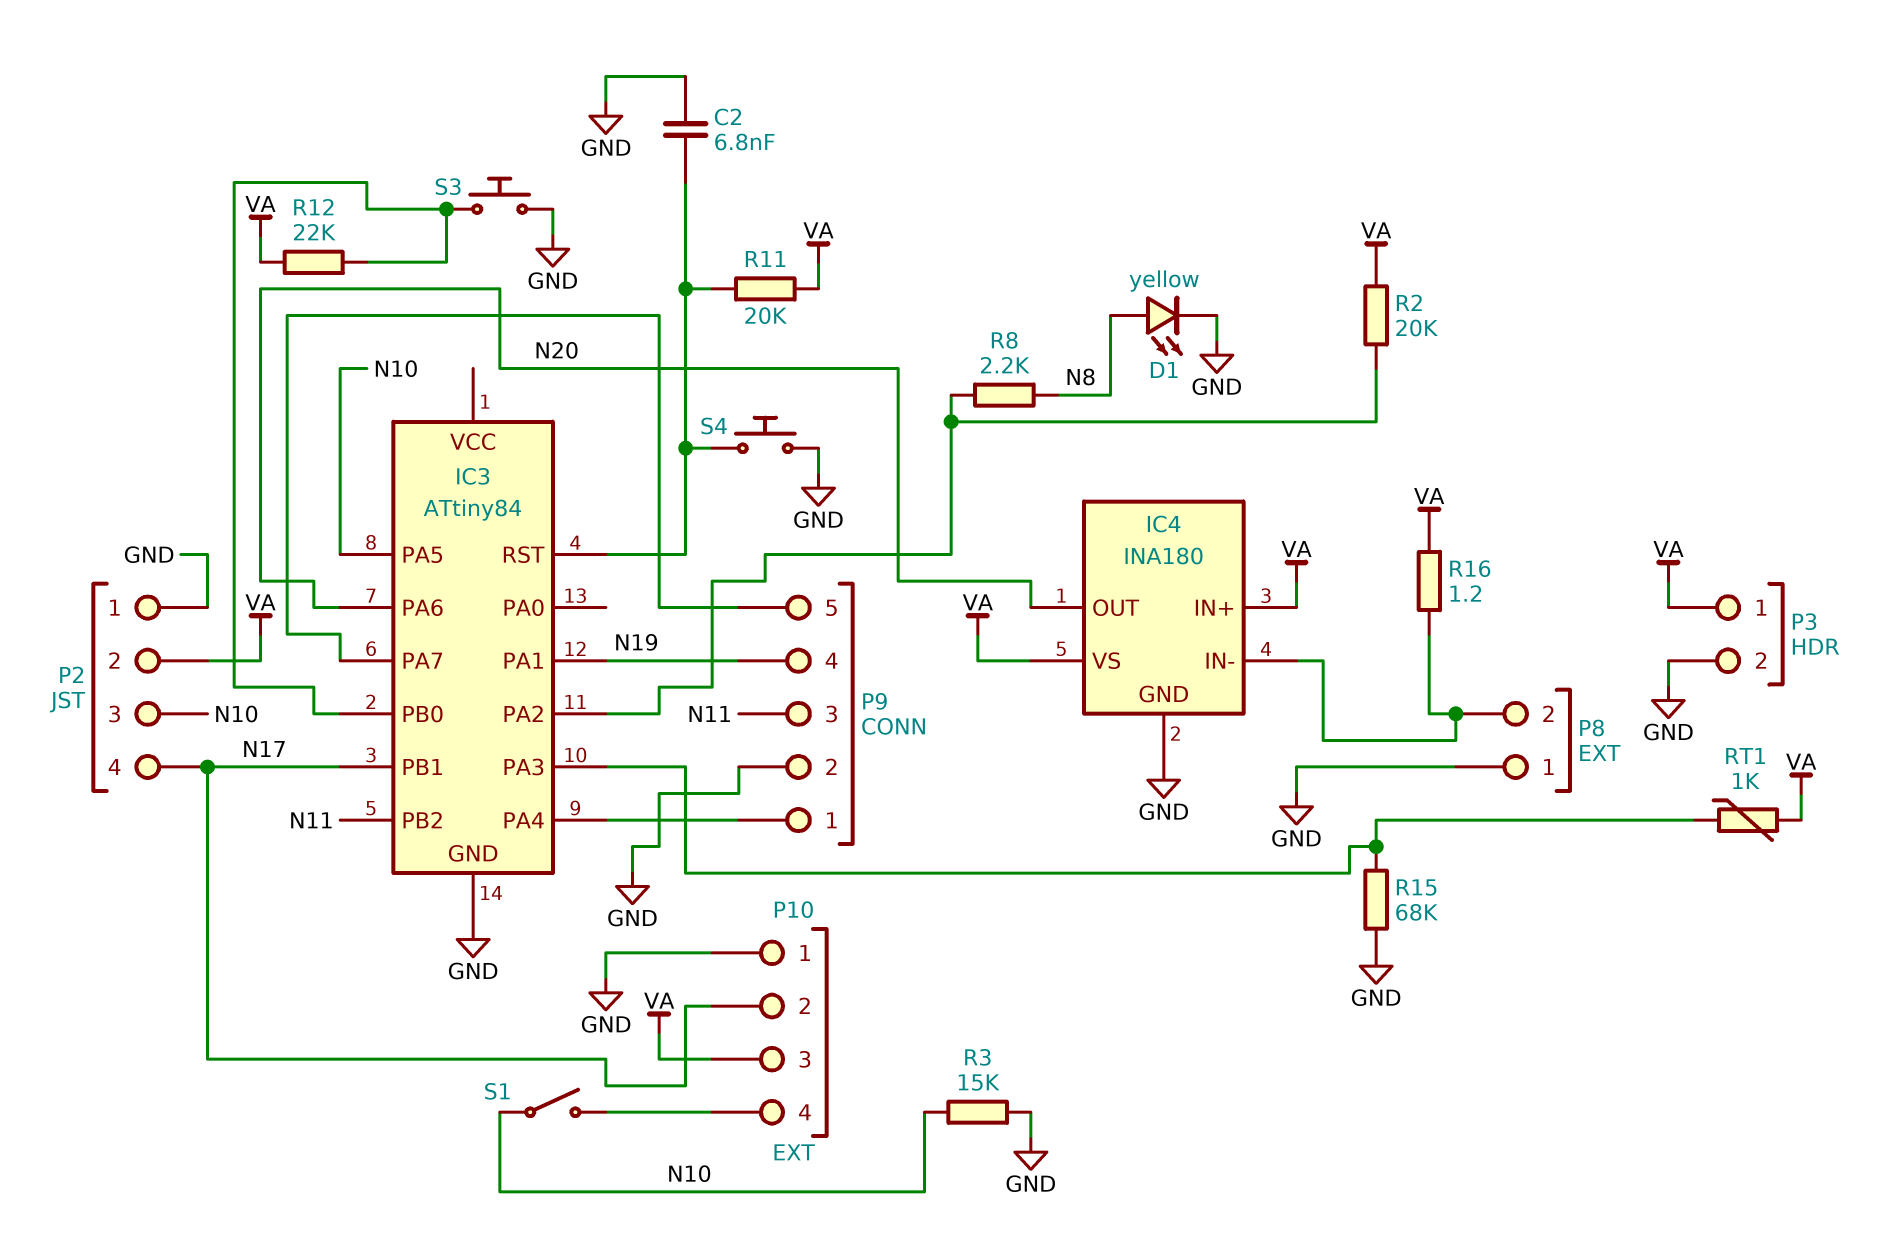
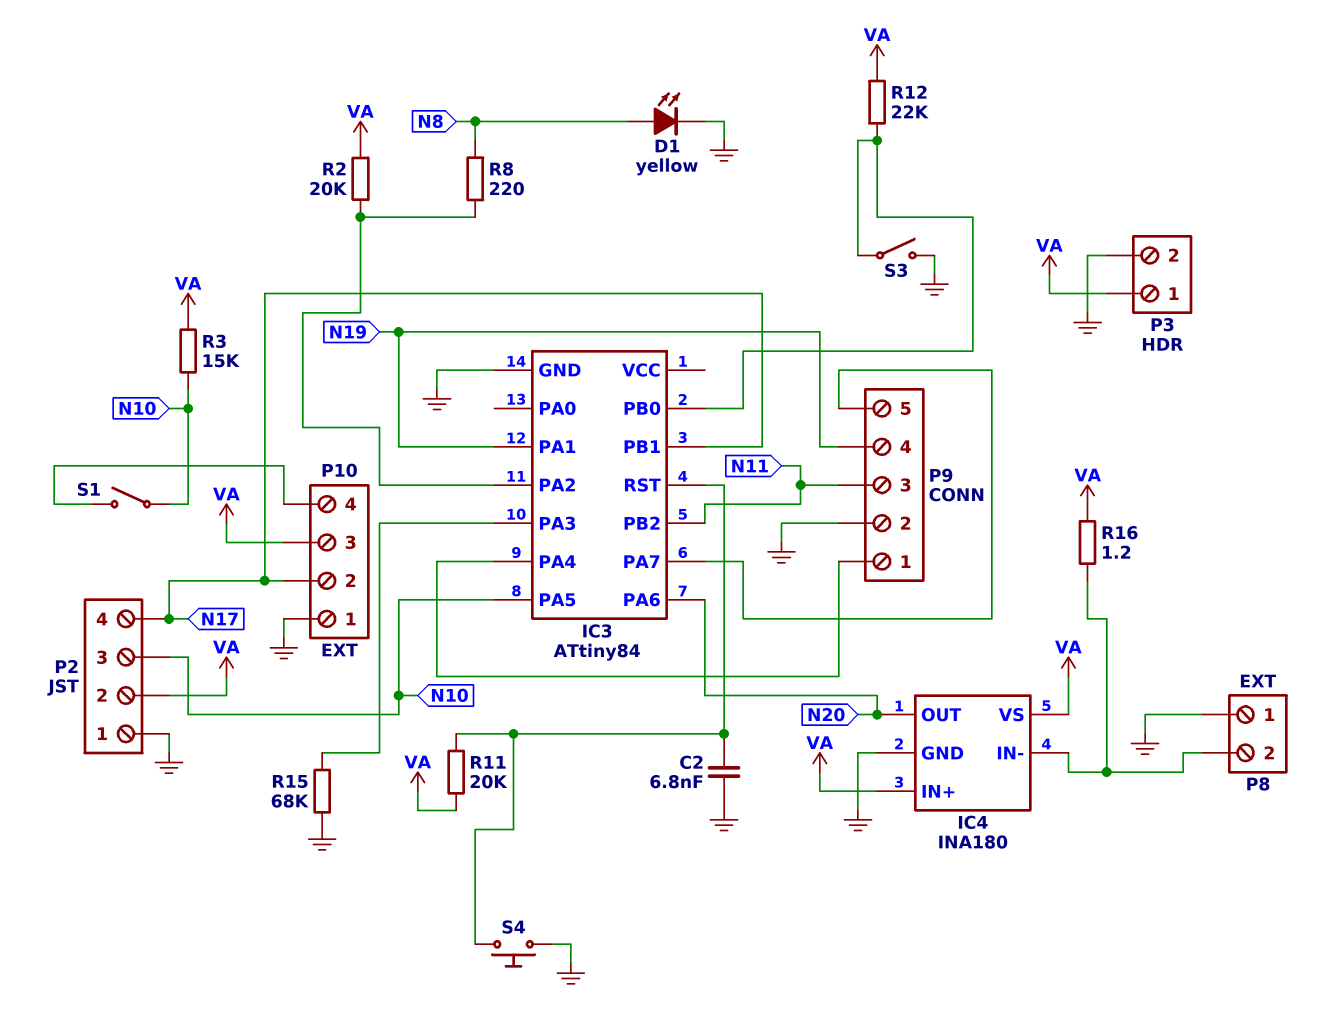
R3: 15k (GND, N10) -> 15k (N10, VA)
R8: 2.2k (IC3/PA2, N8) -> 220 (IC3/PA2, N8)
RT1: 1k (IC3/PA3, VA) -> none
S3: button (GND, IC3/PB0) -> switch (GND, IC3/PB0)

